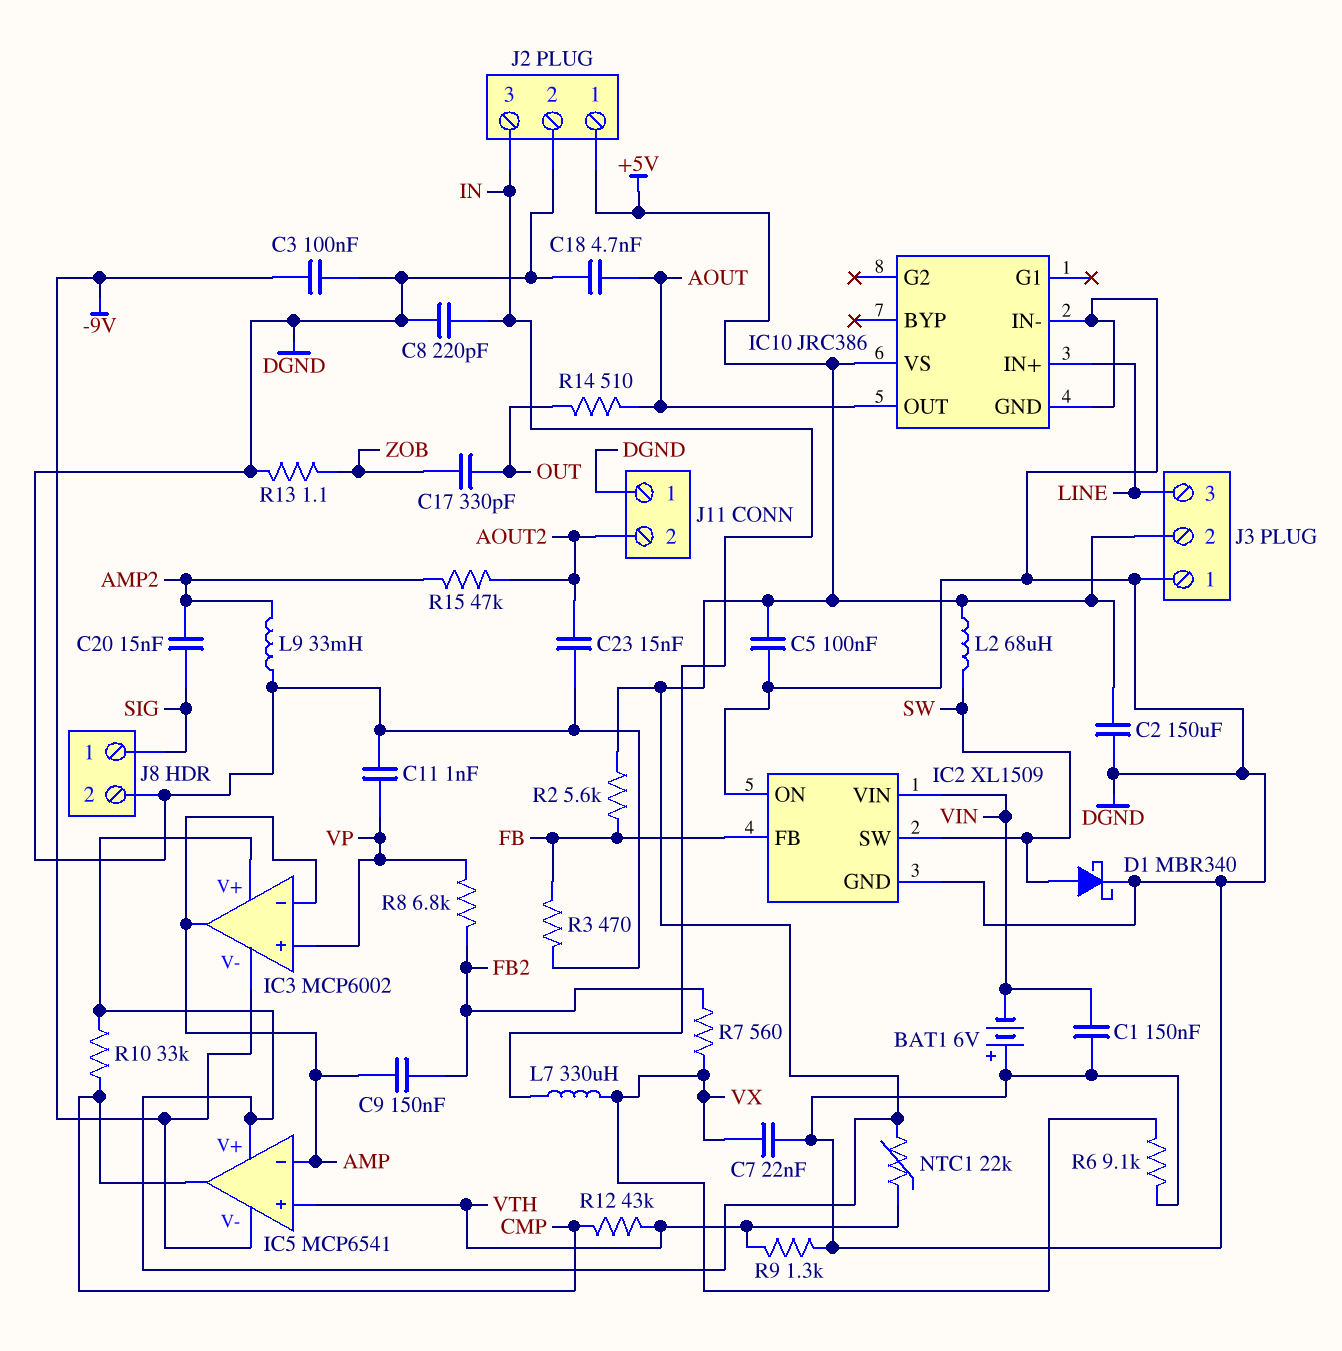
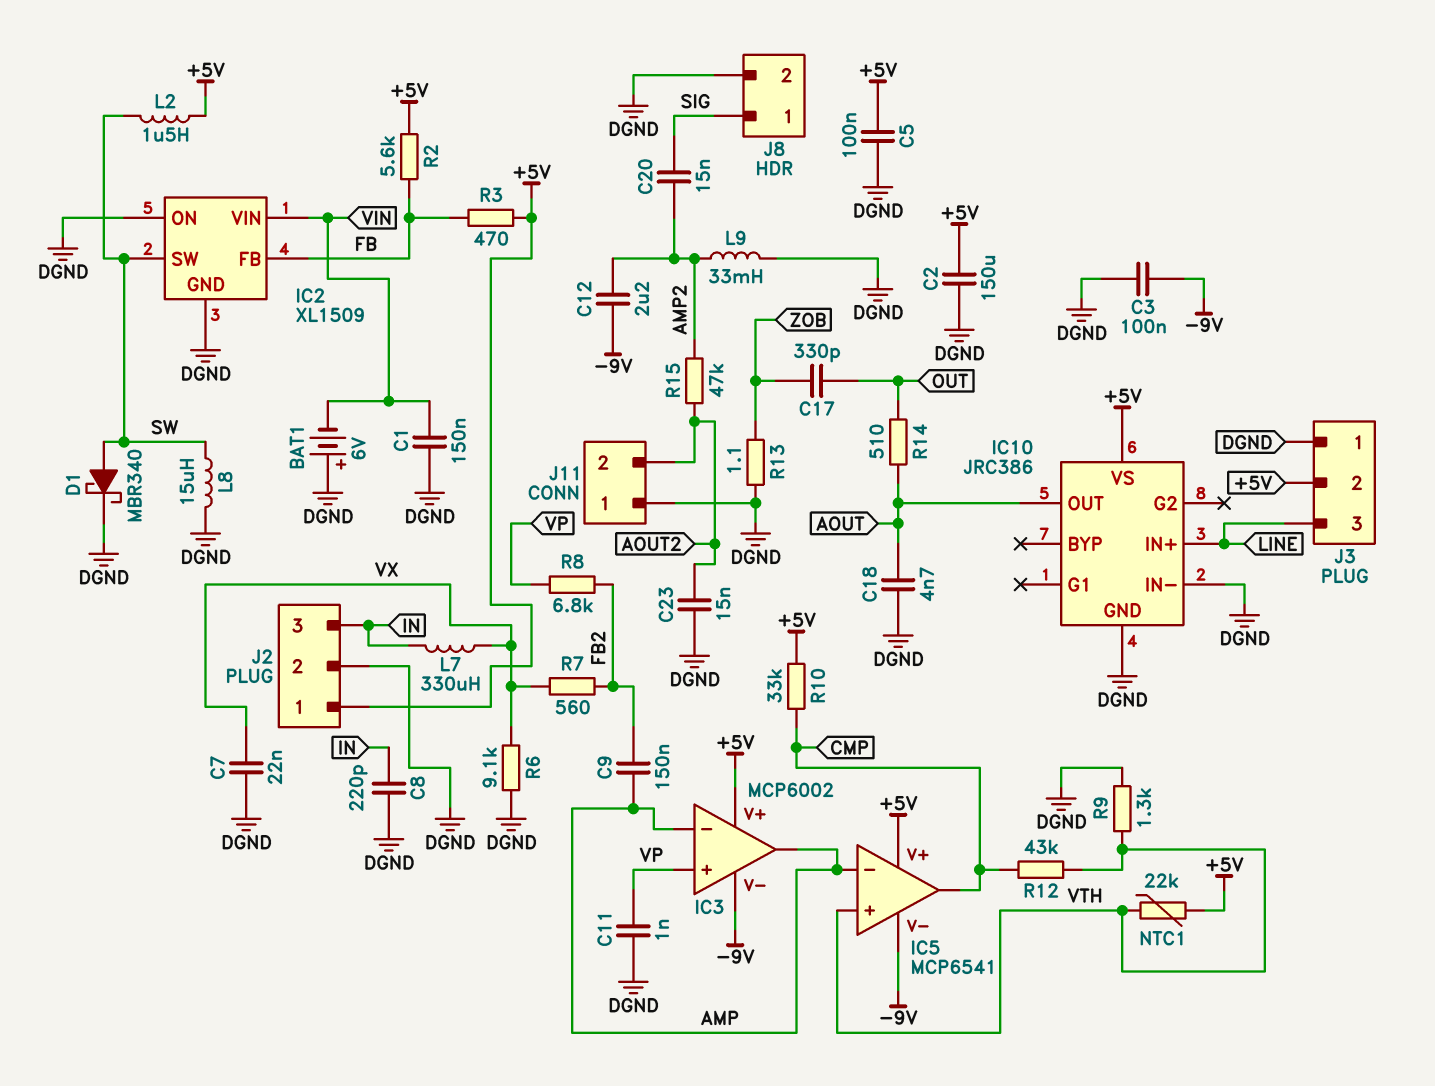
C12: none -> 2.2uF (-9V, AMP2)
L2: 68uH (+5V, SW) -> 1.5uH (+5V, SW)
L8: none -> 15uH (DGND, SW)
R3: 470 (DGND, FB) -> 470 (+5V, FB)

